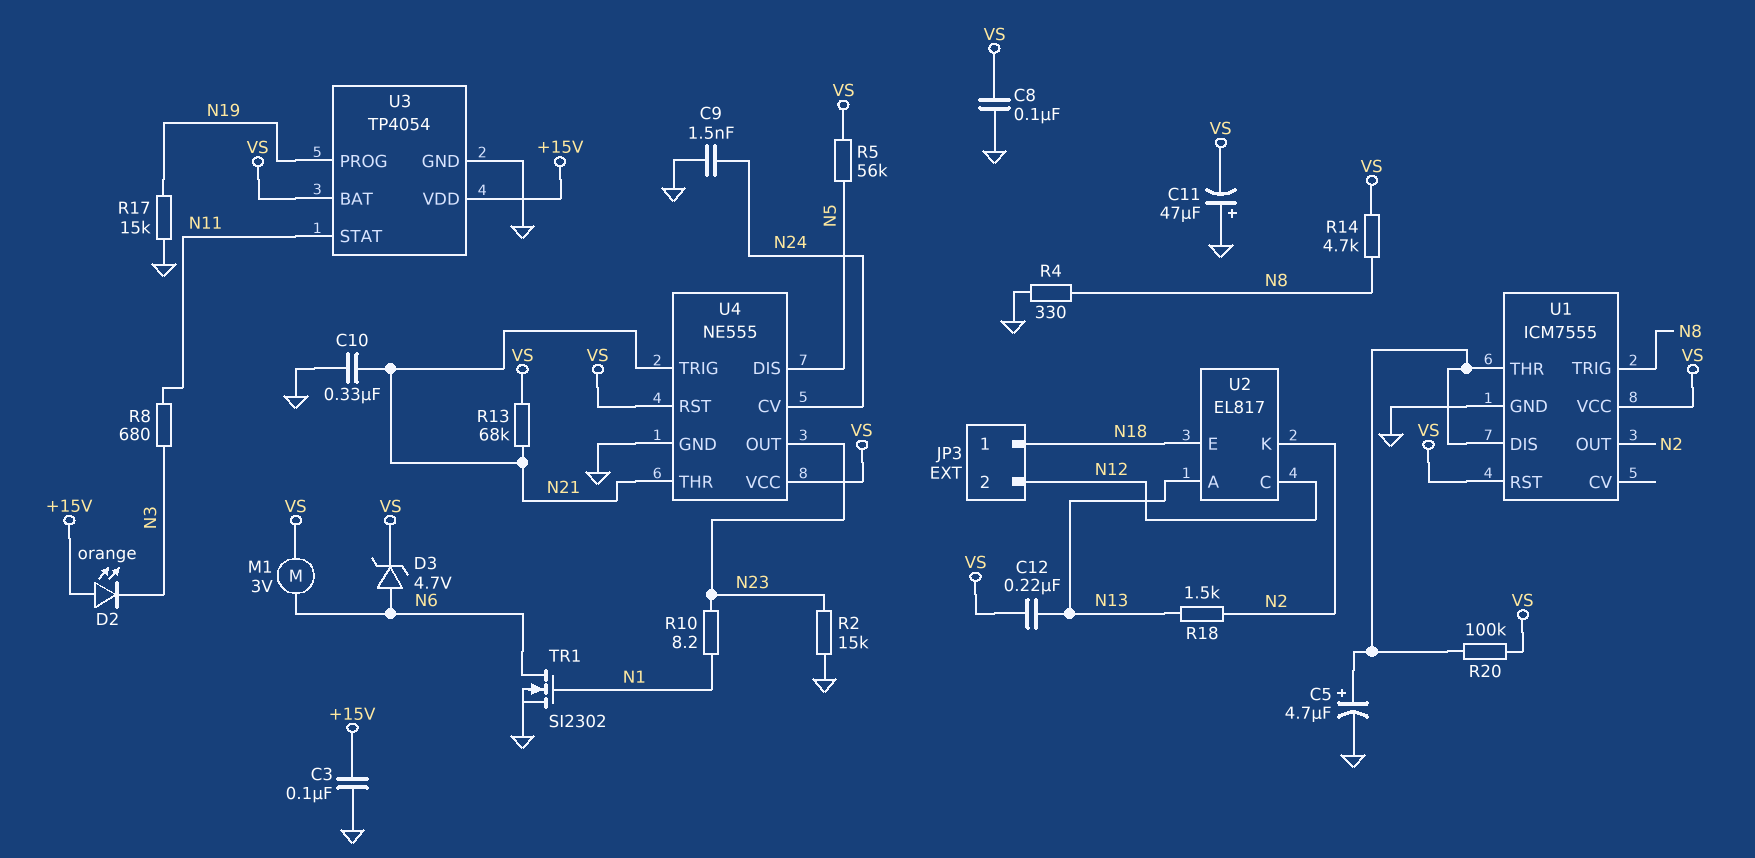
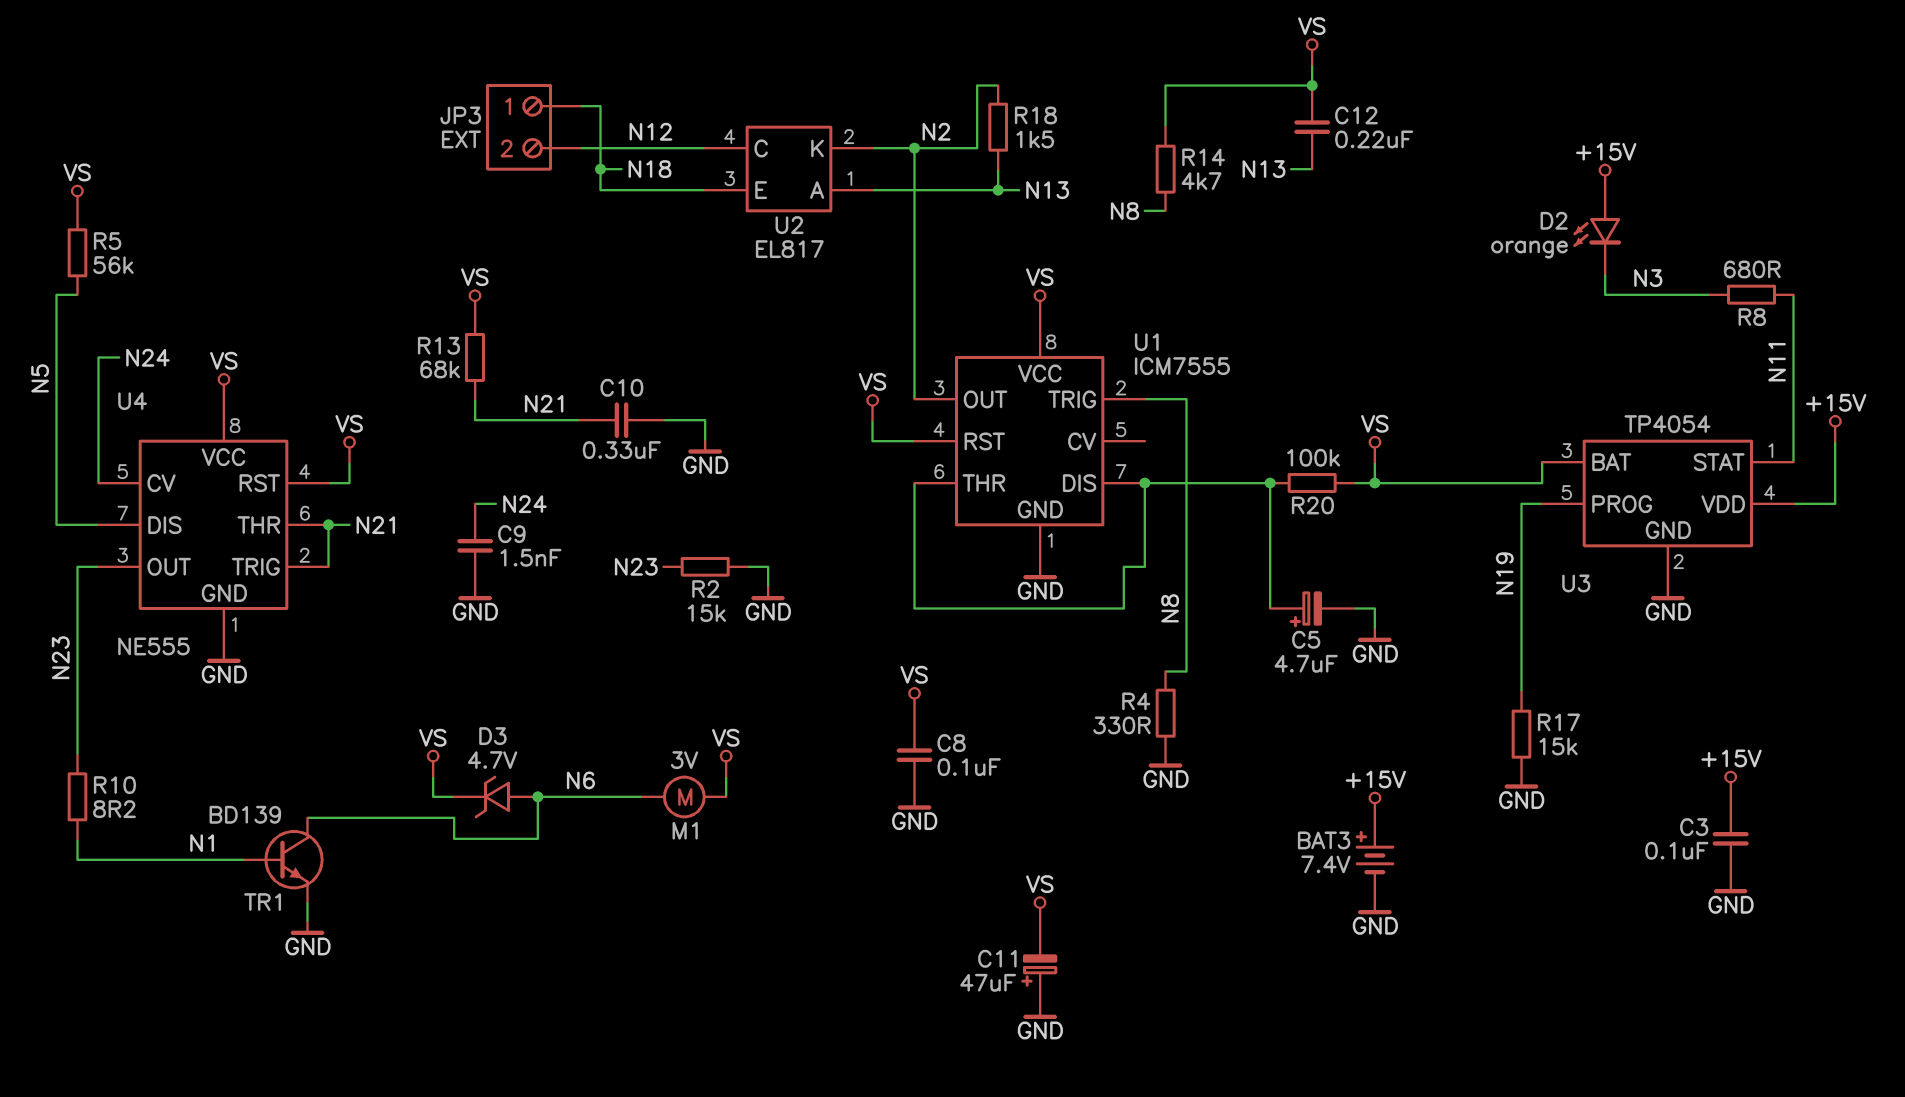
BAT3: none -> 7.4V (plus +15V, minus GND)
TR1: NMOS SI2302 (G N1, D N6, S GND) -> NPN BD139 (B N1, C N6, E GND)

